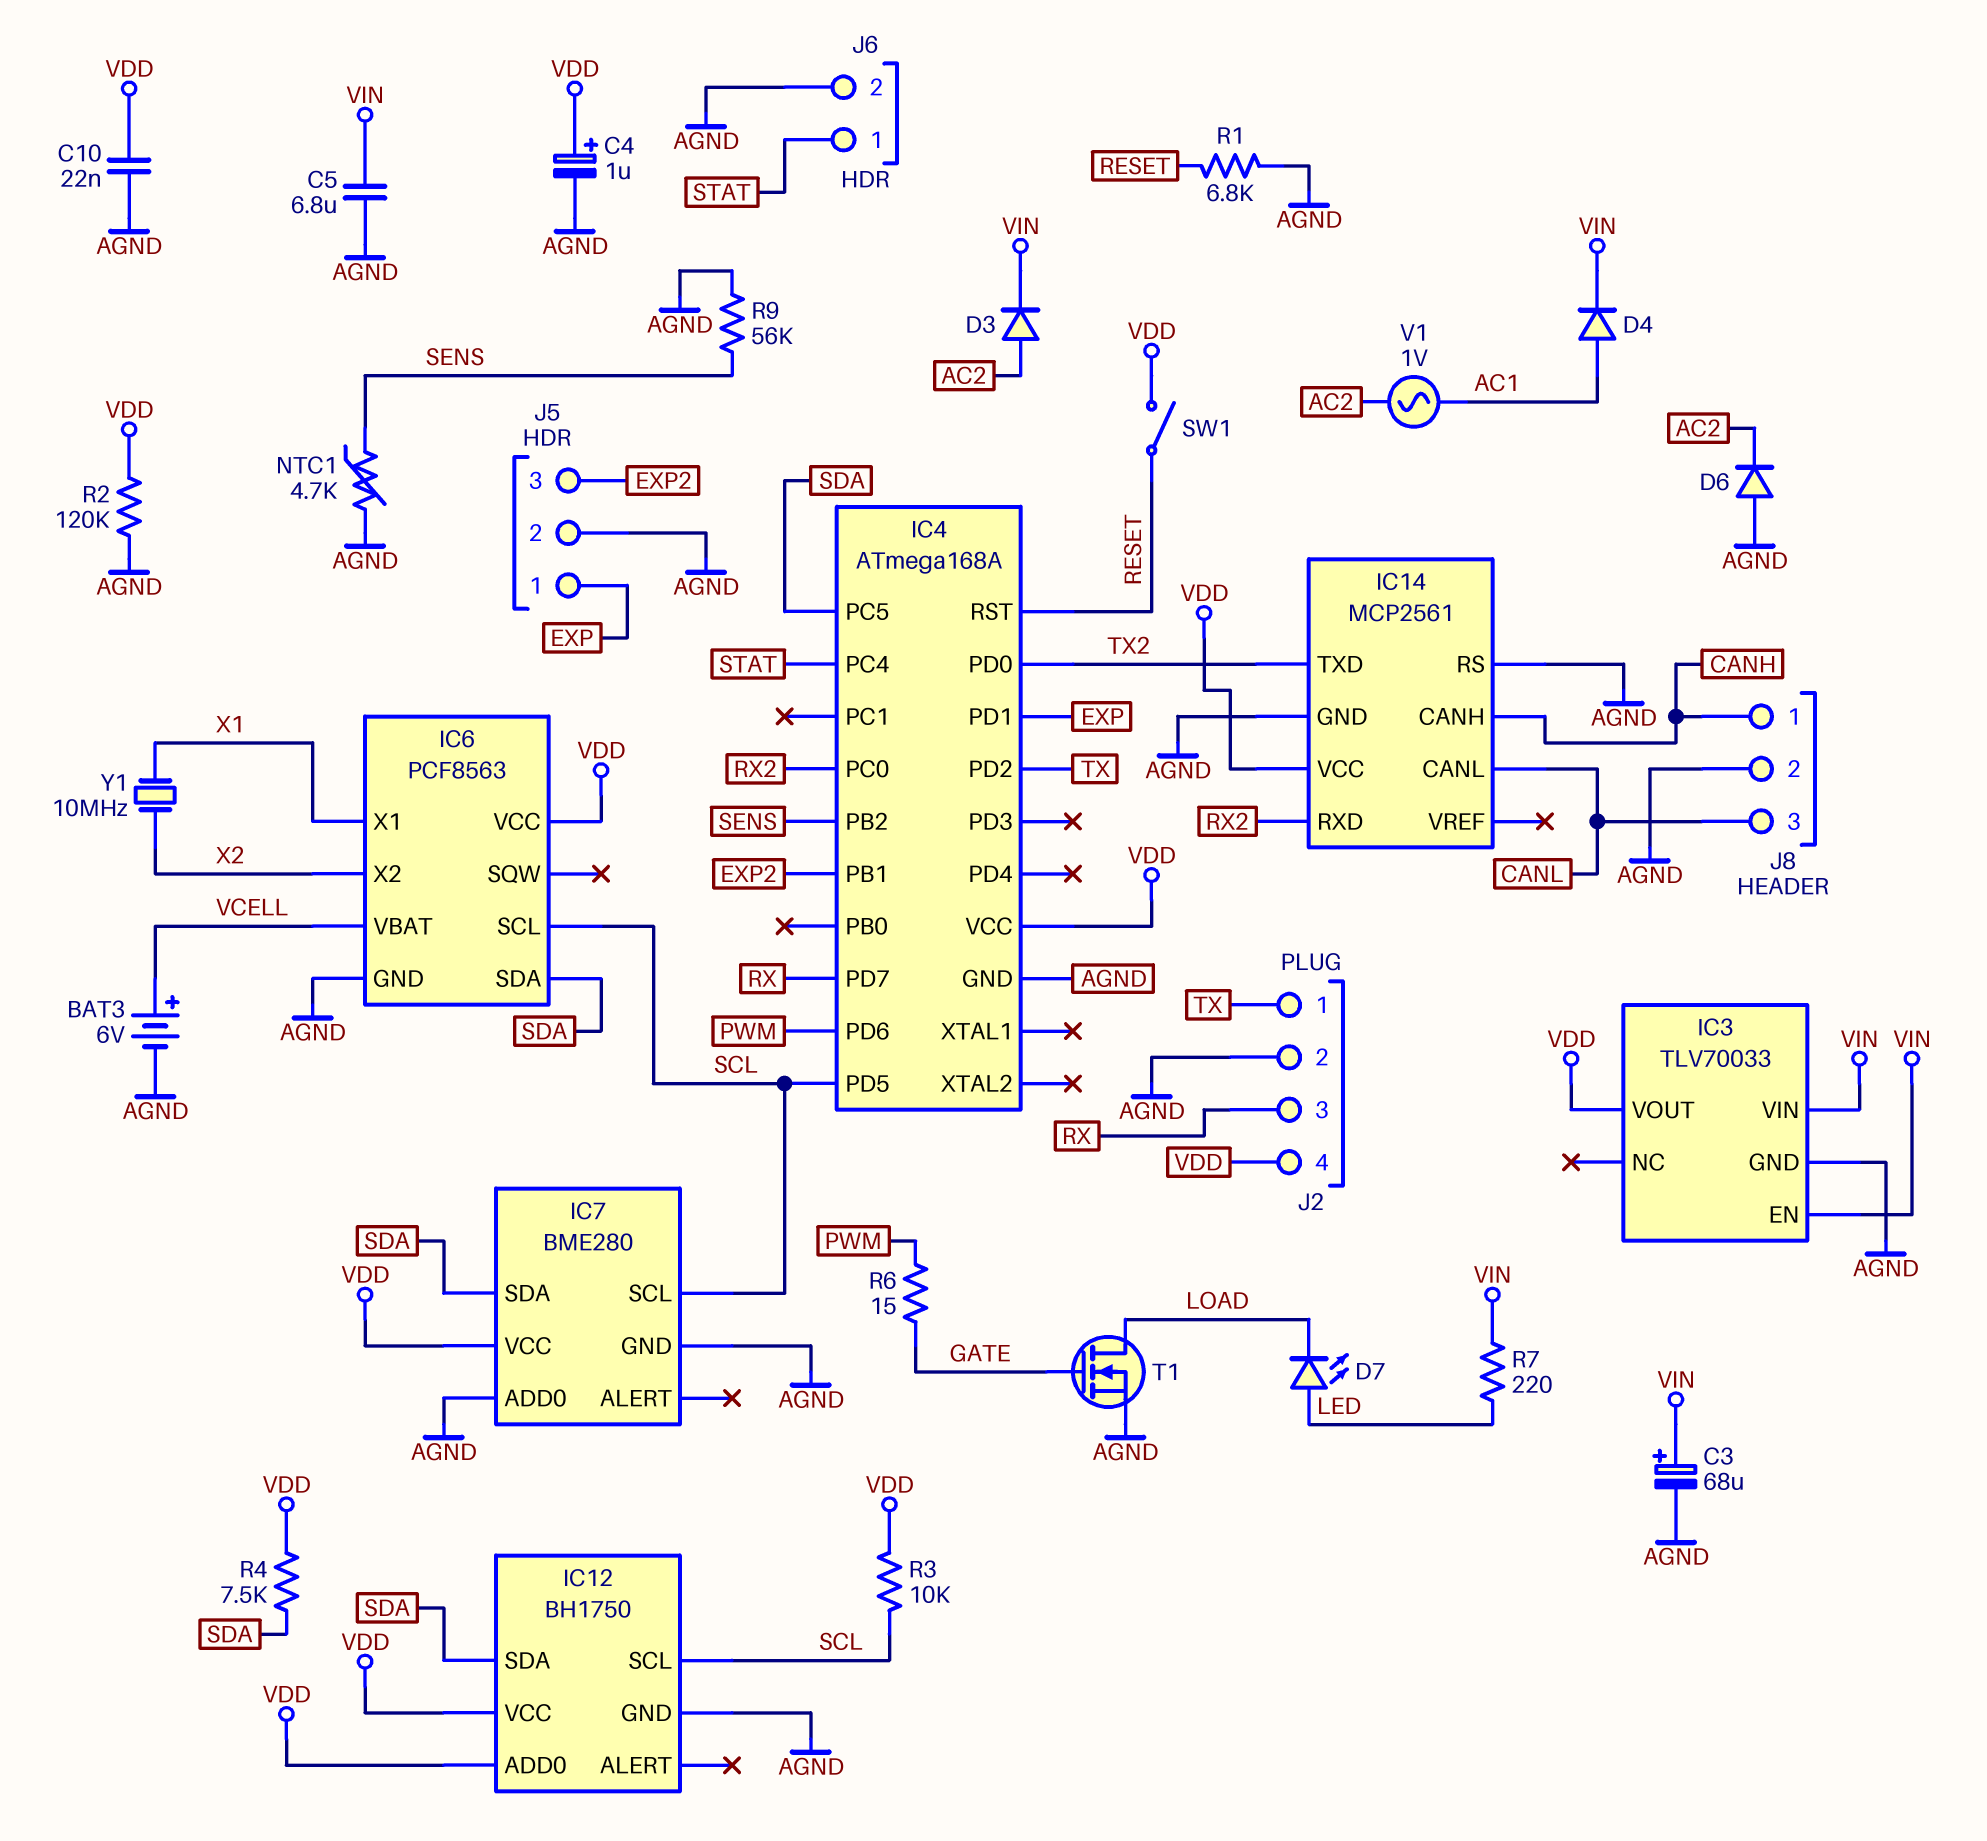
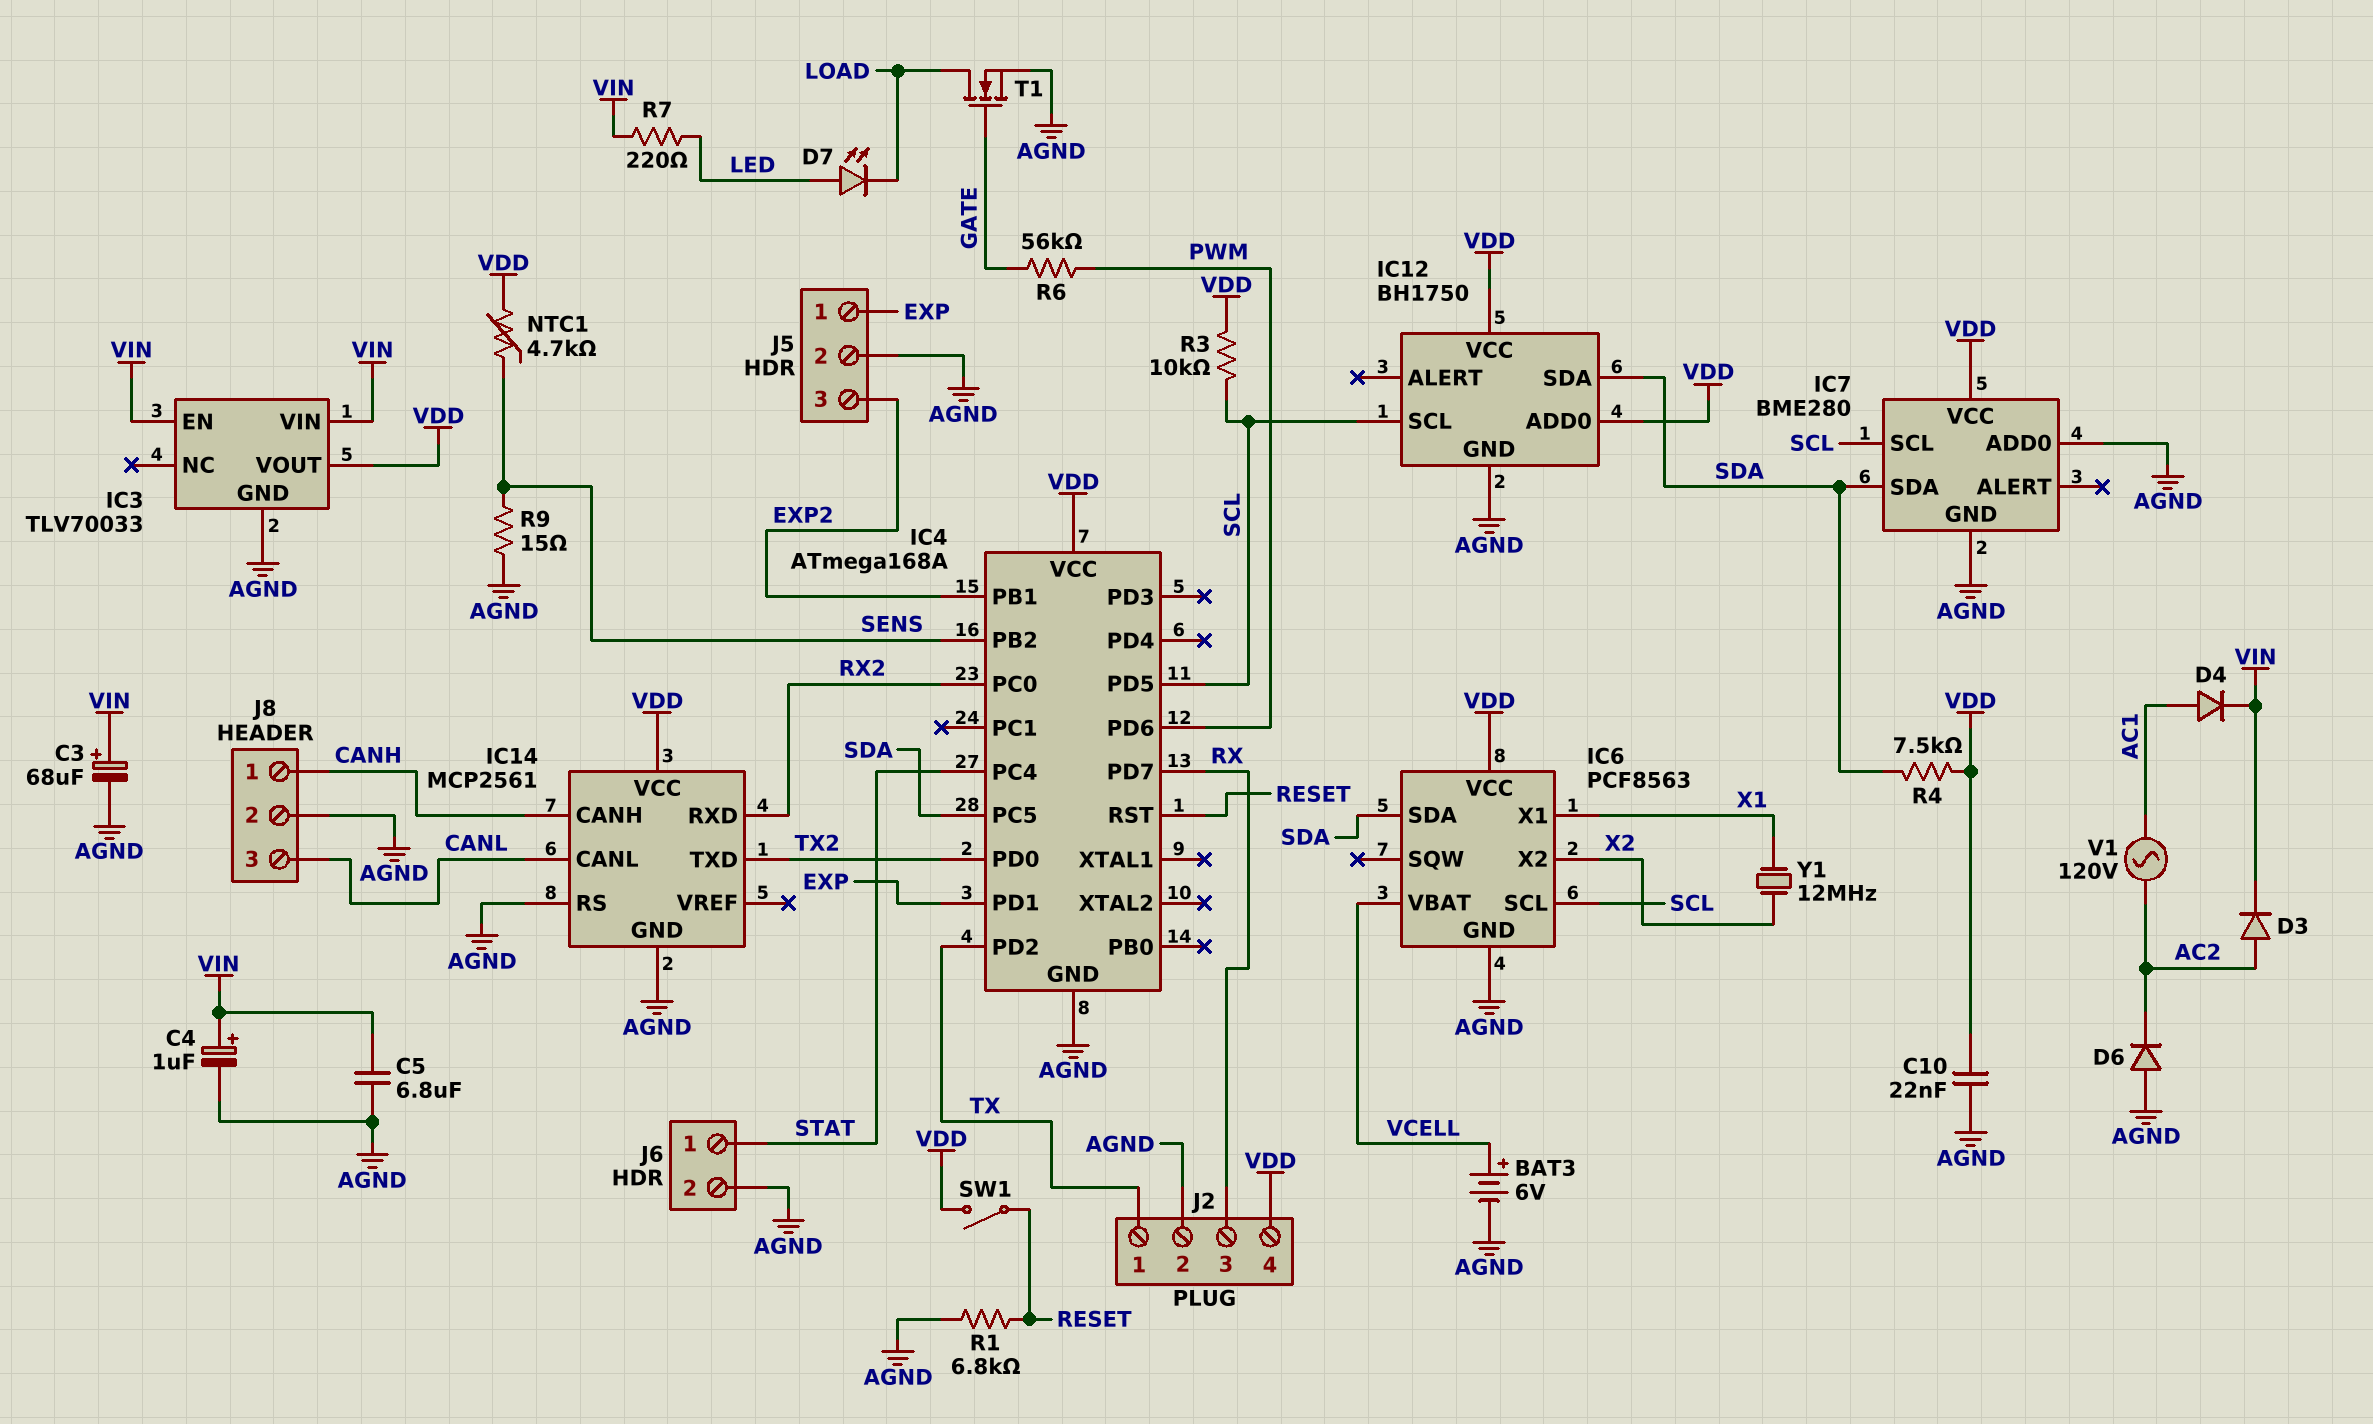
C4: 1uF (plus VDD, minus AGND) -> 1uF (plus VIN, minus AGND)
NTC1: 4.7k (AGND, SENS) -> 4.7k (SENS, VDD)
R2: 120k (AGND, VDD) -> none
R6: 15 (GATE, PWM) -> 56k (GATE, PWM)
R9: 56k (AGND, SENS) -> 15 (AGND, SENS)
V1: AC 1V (AC1, AC2) -> AC 120V (AC1, AC2)
Y1: 10MHz (X1, X2) -> 12MHz (X1, X2)

